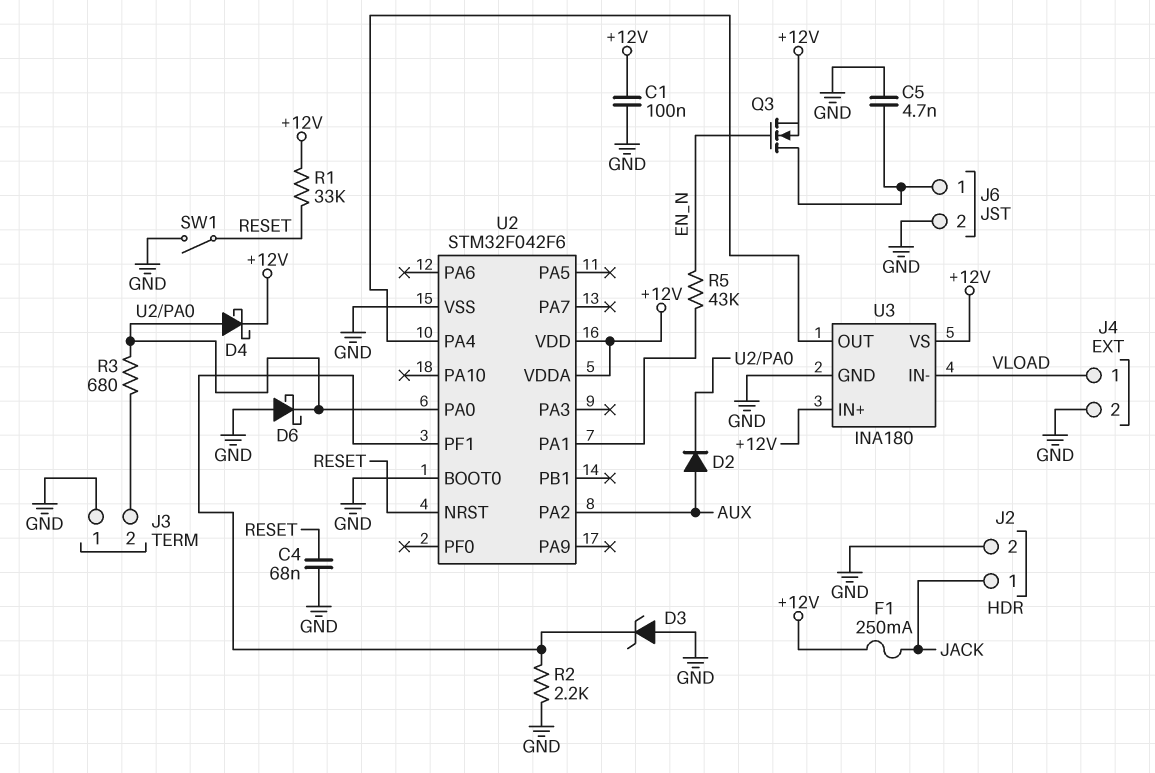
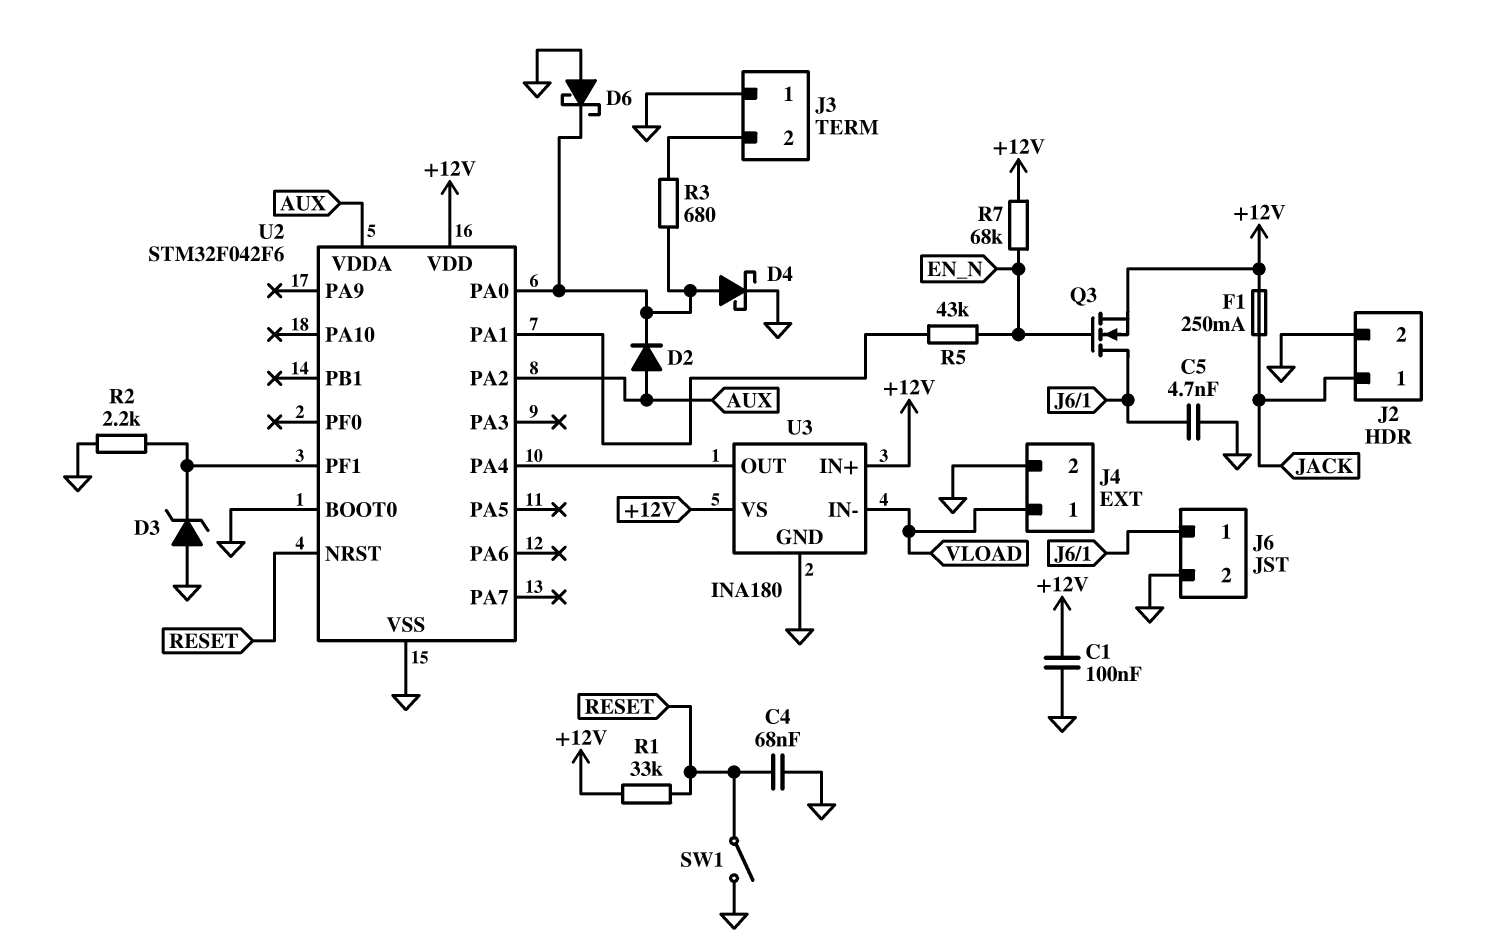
D4: schottky (A U2/PA0, K +12V) -> schottky (A U2/PA0, K GND)
R7: none -> 68k (+12V, EN_N)
U2 pin VDDA: +12V -> AUX

